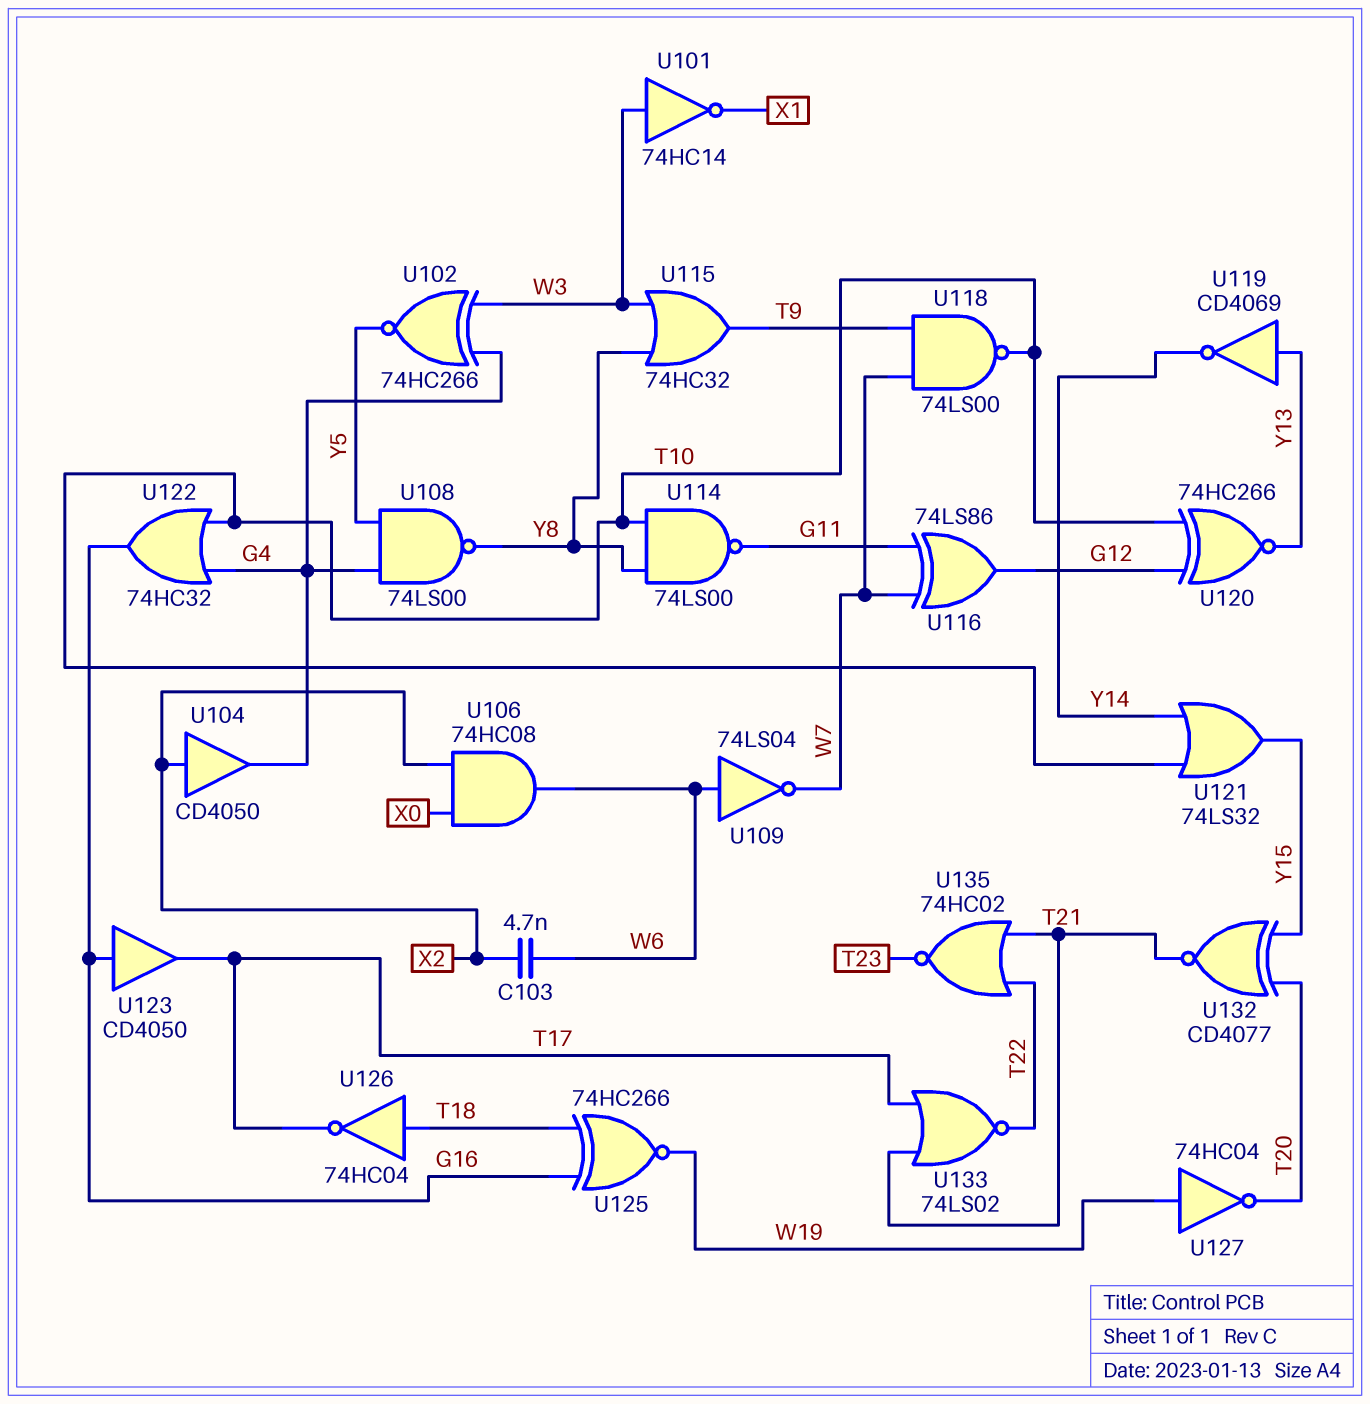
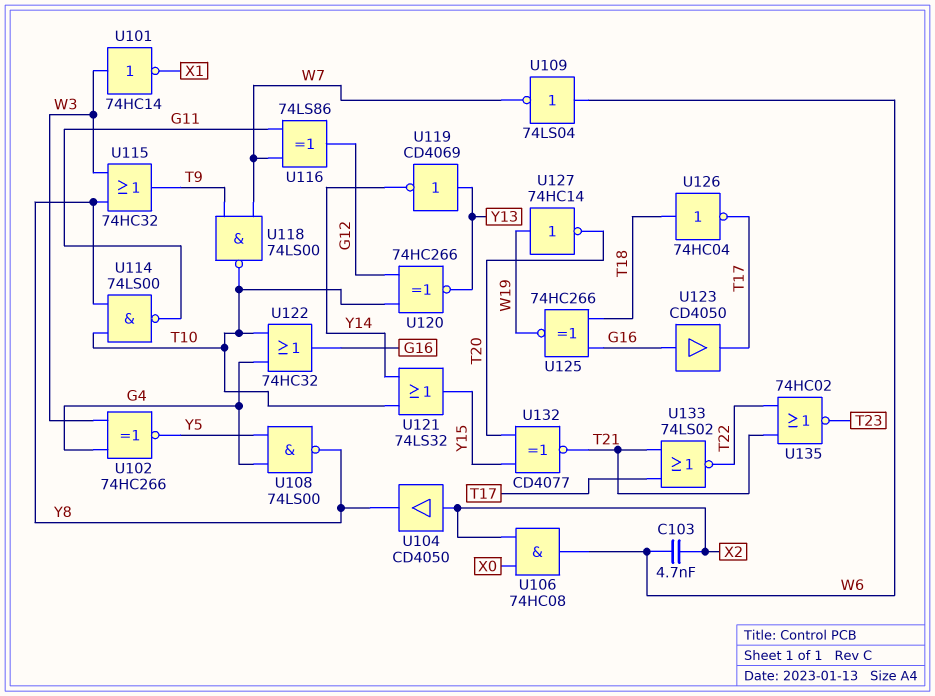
U104: buffer CD4050 (in X2, out G4) -> buffer CD4050 (in X2, out Y8)
U127: NOT 74HC04 (in W19, out T20) -> NOT 74HC14 (in W19, out T20)

